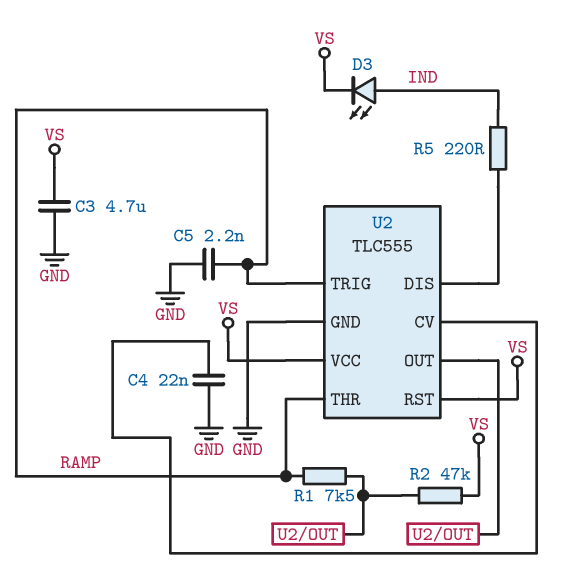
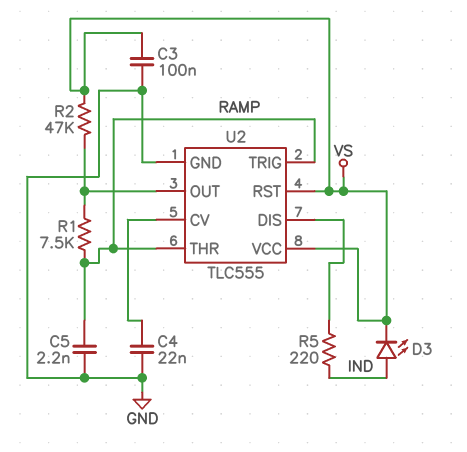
C3: 4.7uF (GND, VS) -> 100nF (GND, VS)

